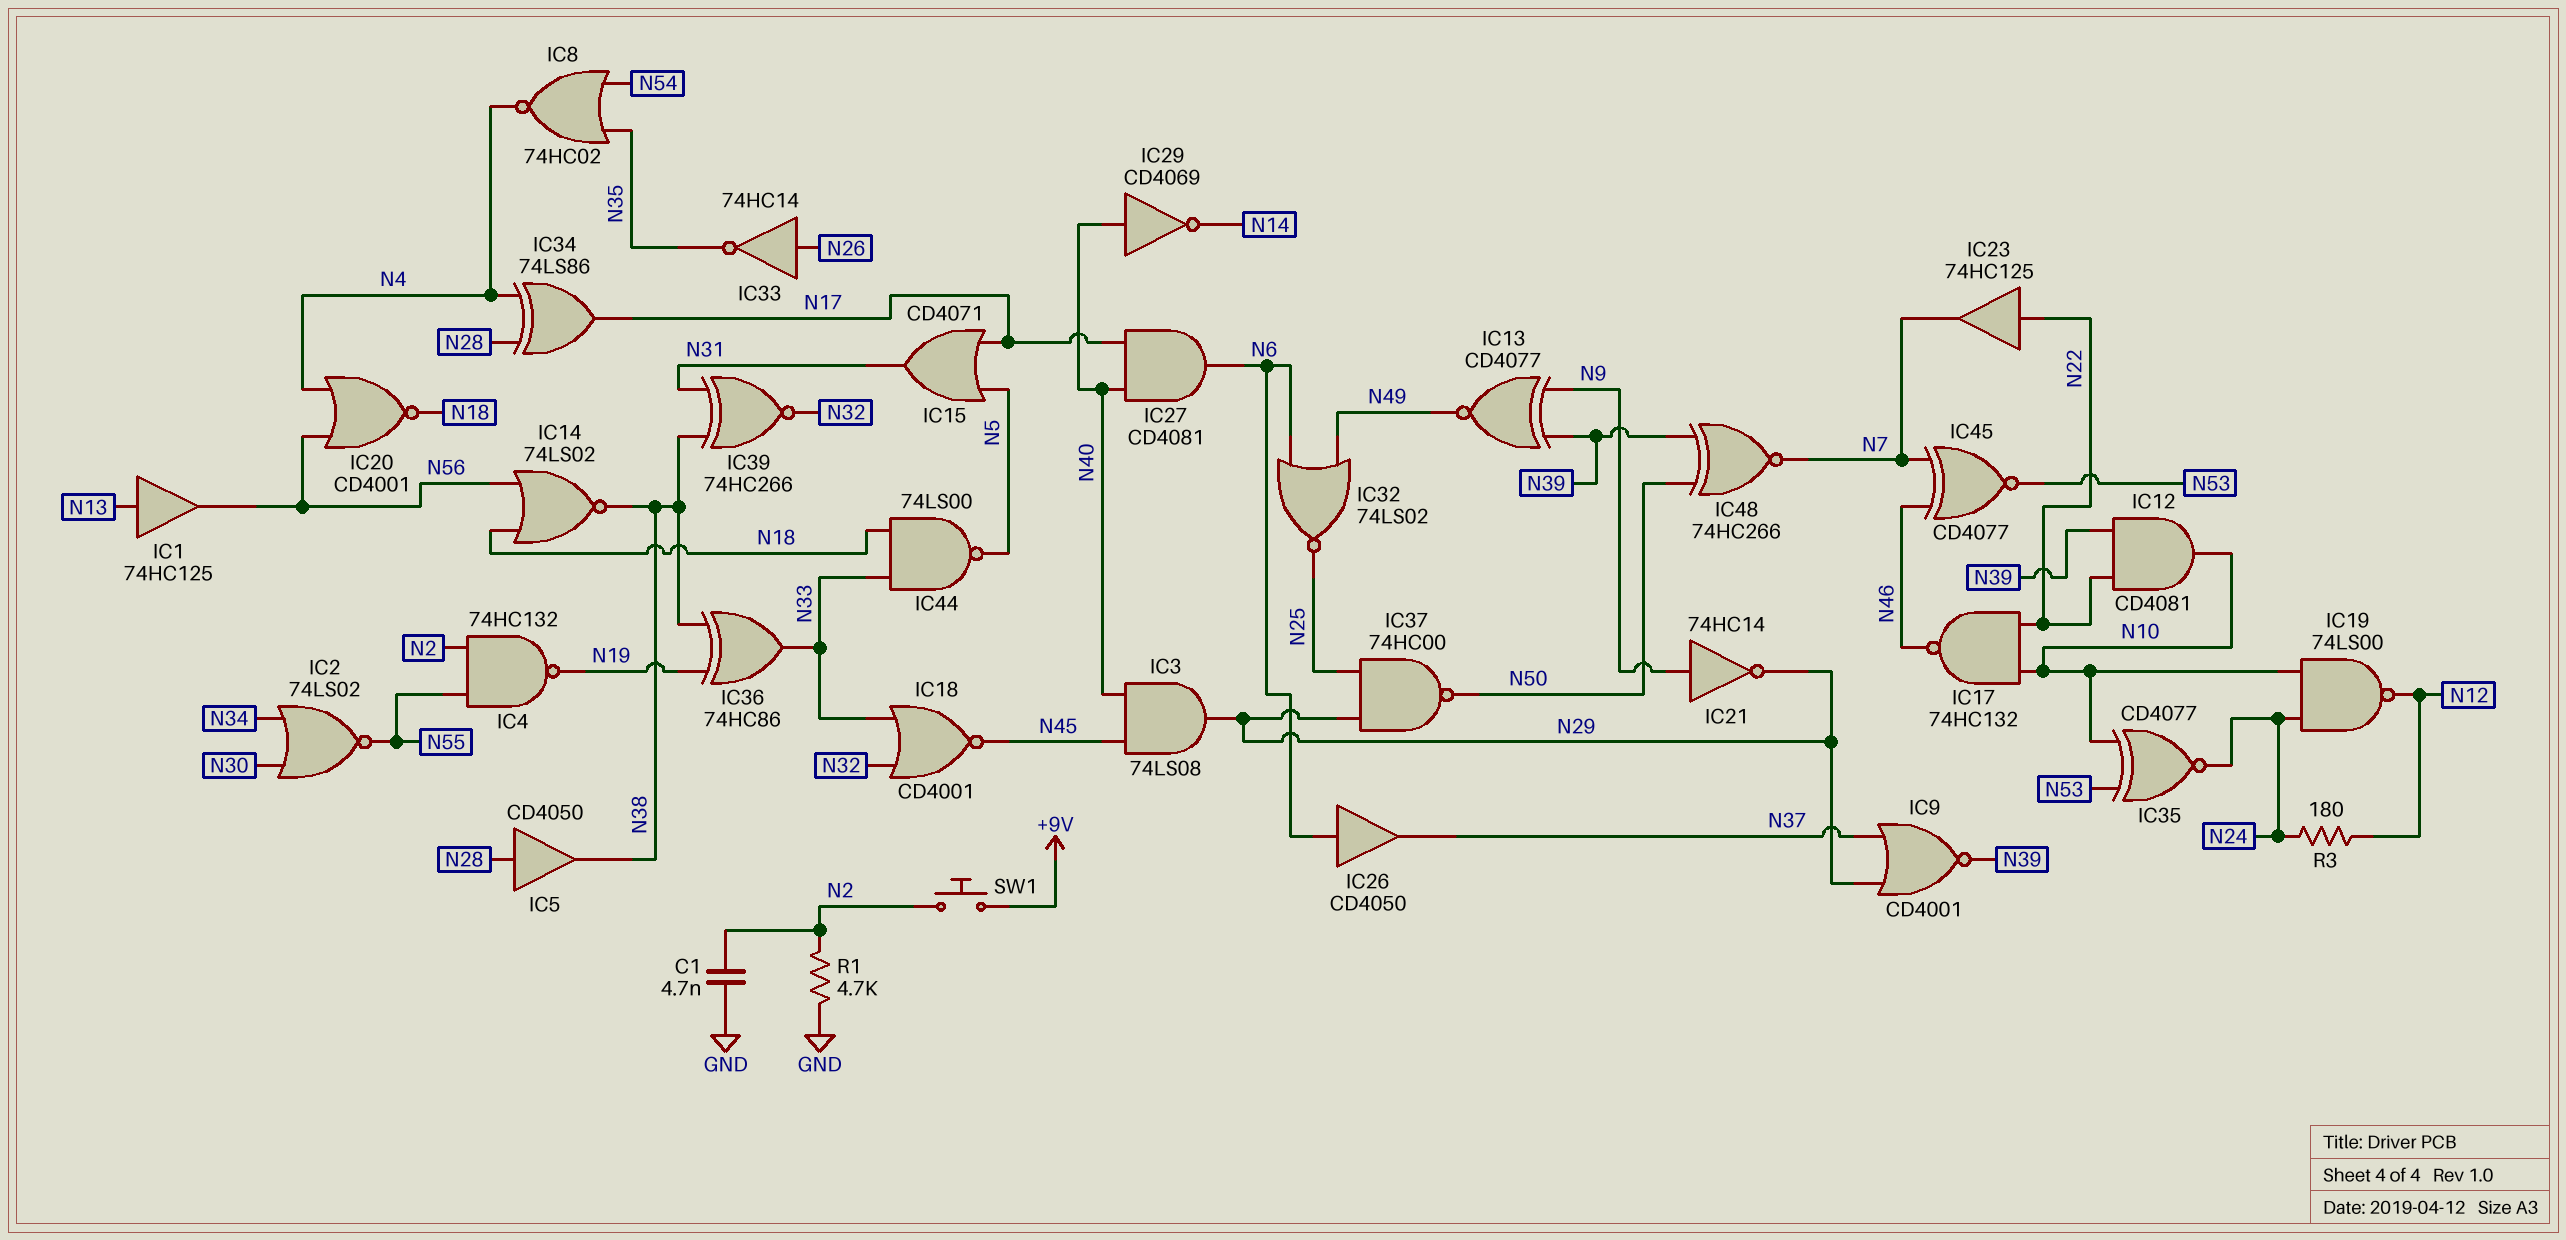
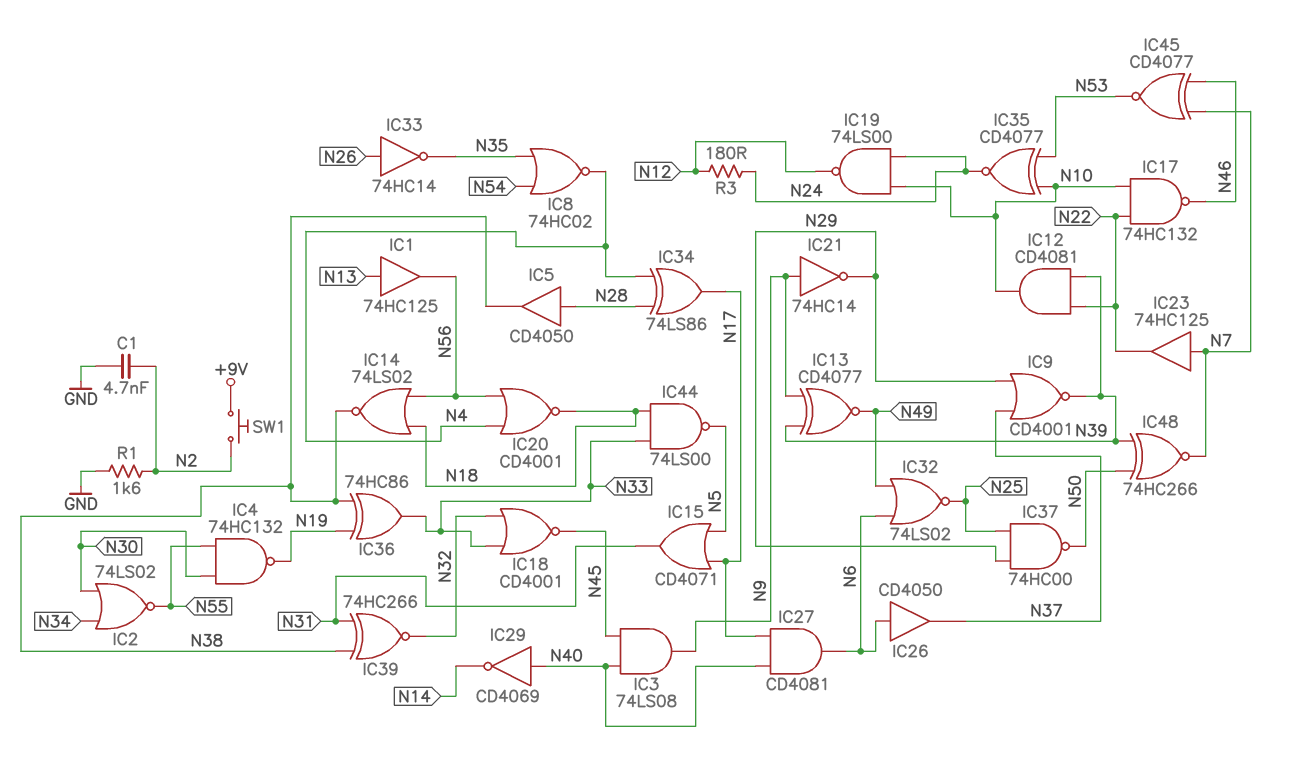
IC3: AND 74LS08 (in N40, in N45, out N29) -> AND 74LS08 (in N40, in N45, out N9)
IC4: NAND 74HC132 (in N2, in N55, out N19) -> NAND 74HC132 (in N30, in N55, out N19)
IC23: buffer 74HC125 (in N22, out N7) -> buffer 74HC125 (in N7, out N22)
R1: 4.7k (GND, N2) -> 1.6k (GND, N2)

